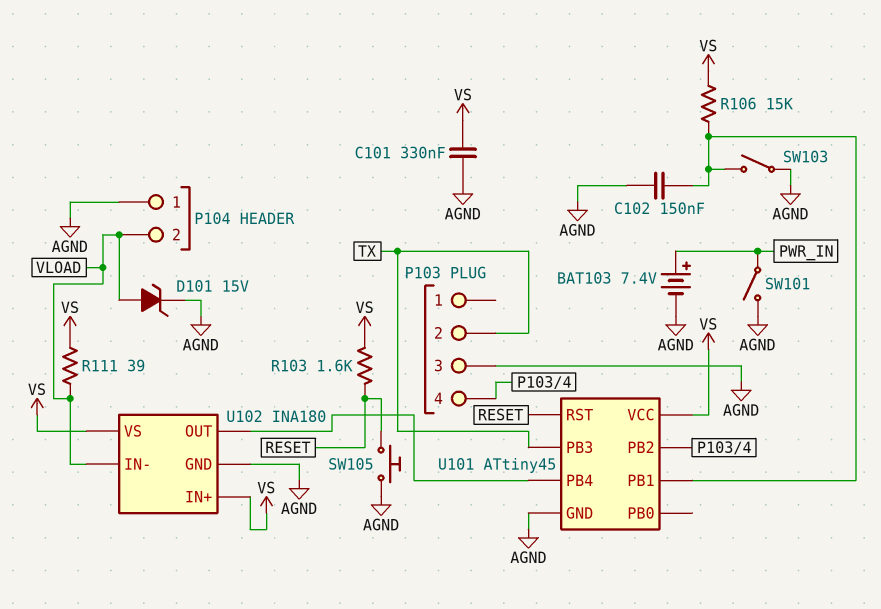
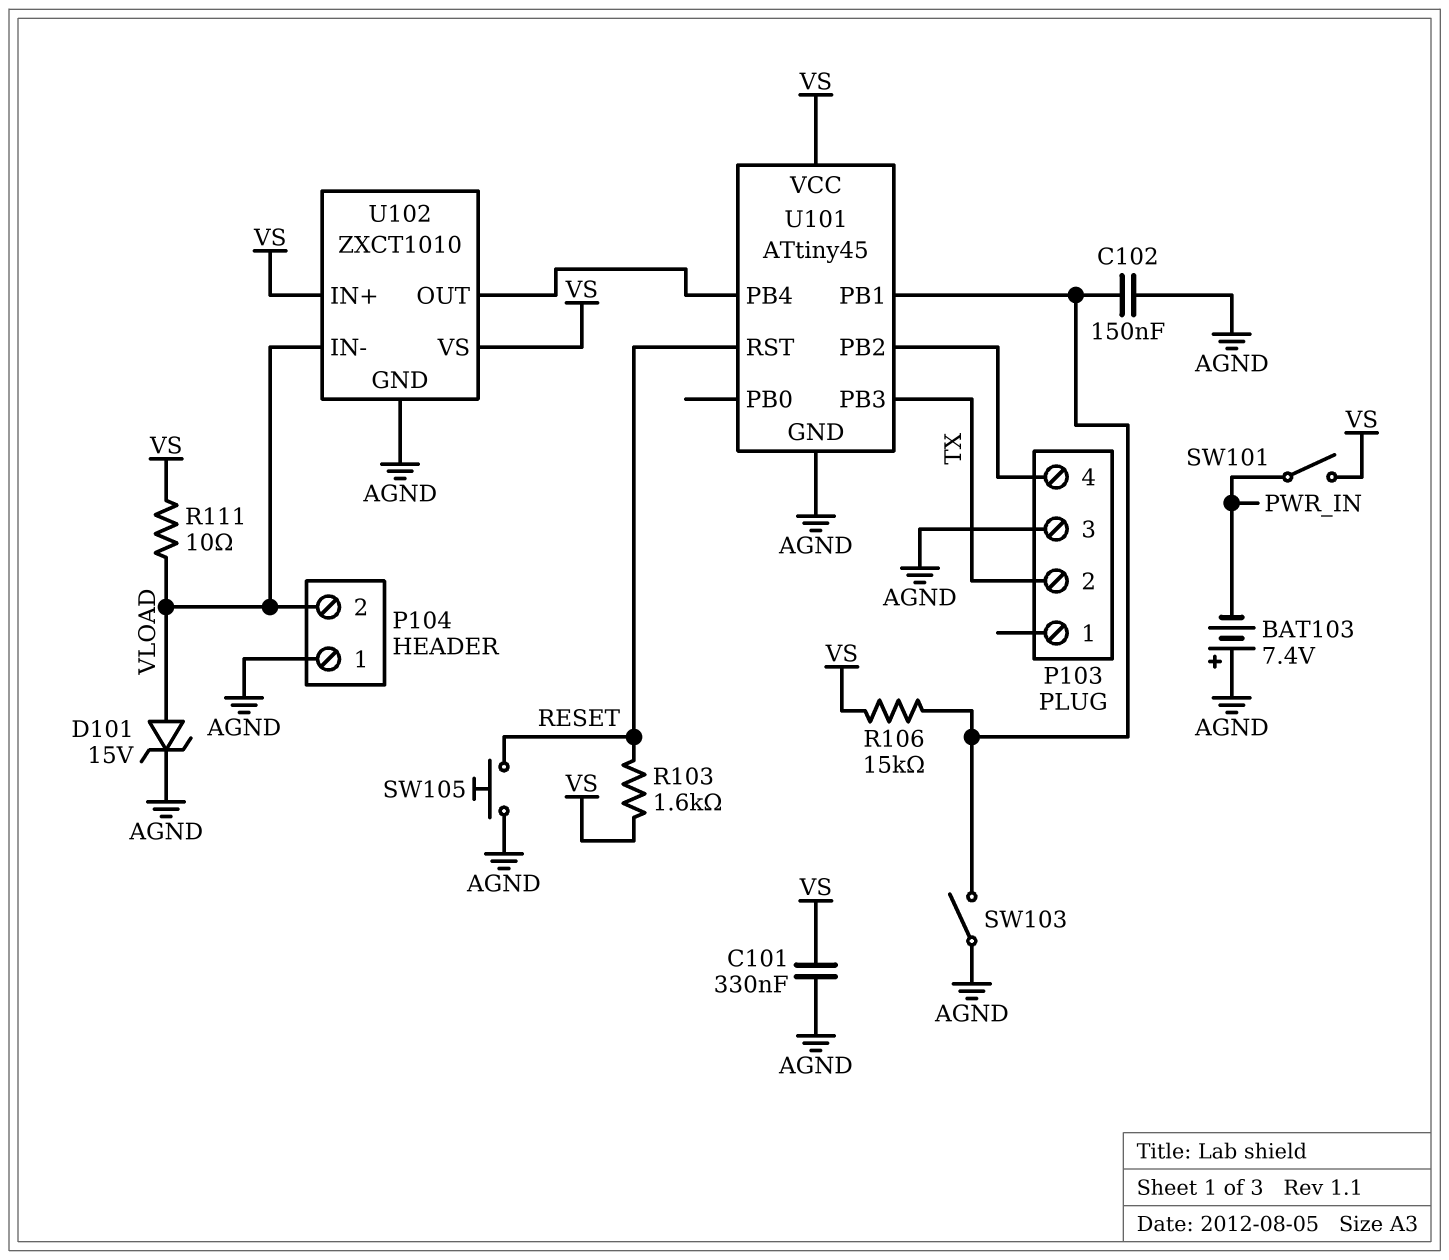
BAT103: 7.4V (plus PWR_IN, minus AGND) -> 7.4V (plus AGND, minus PWR_IN)
R111: 39 (VLOAD, VS) -> 10 (VLOAD, VS)
SW101: switch (AGND, PWR_IN) -> switch (PWR_IN, VS)
U102: INA180 -> ZXCT1010

